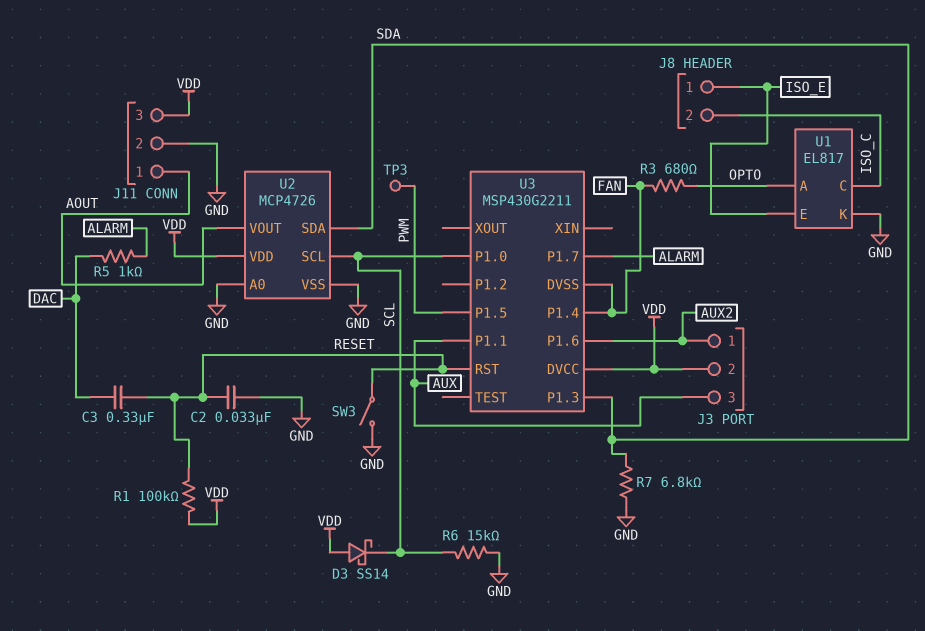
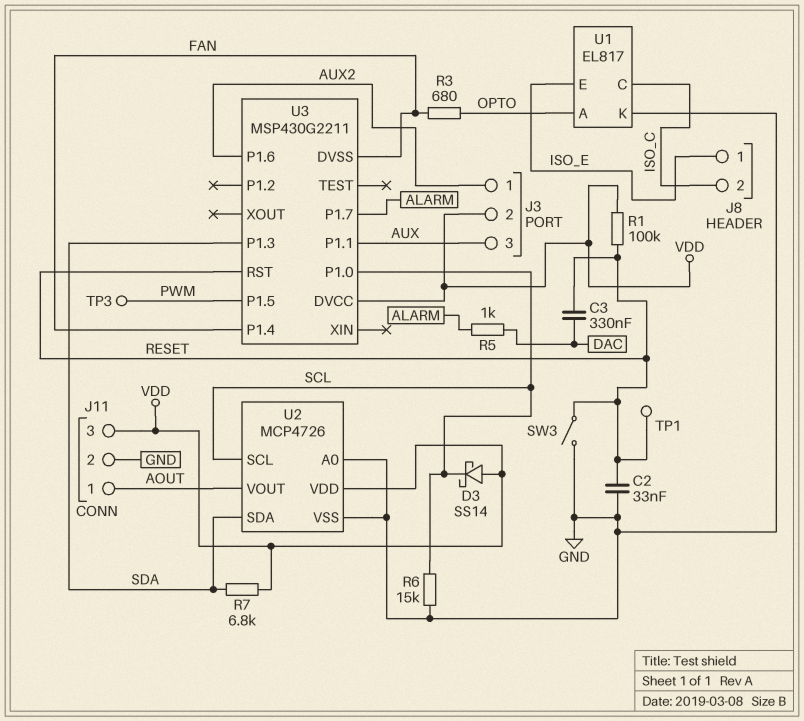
R7: 6.8k (GND, SDA) -> 6.8k (SDA, VDD)
TP1: none -> test point (RESET)

